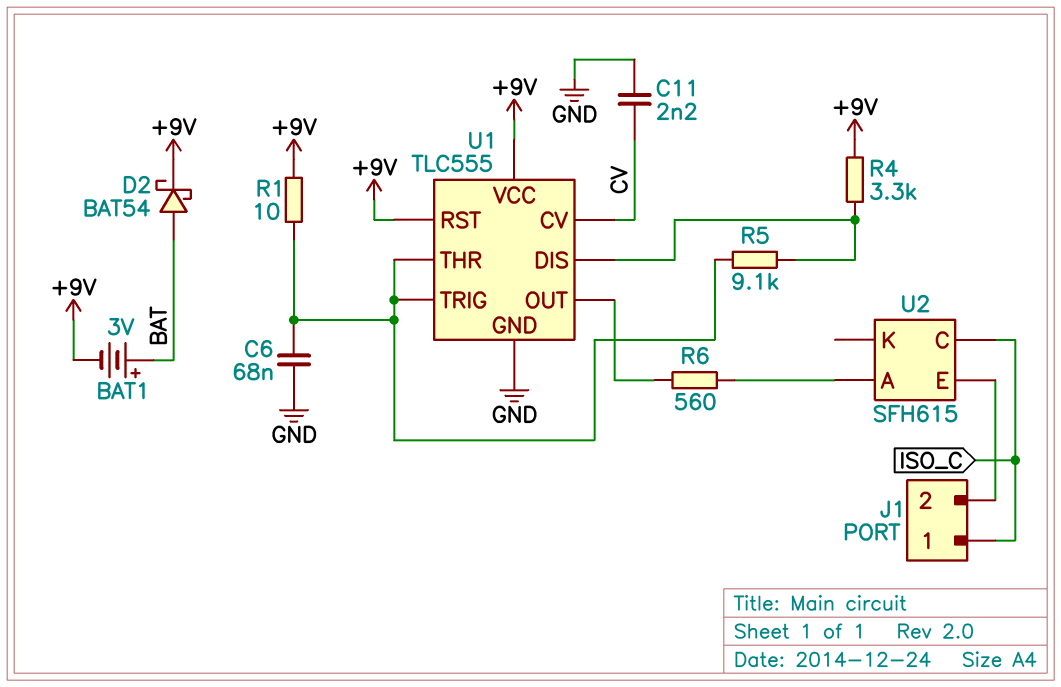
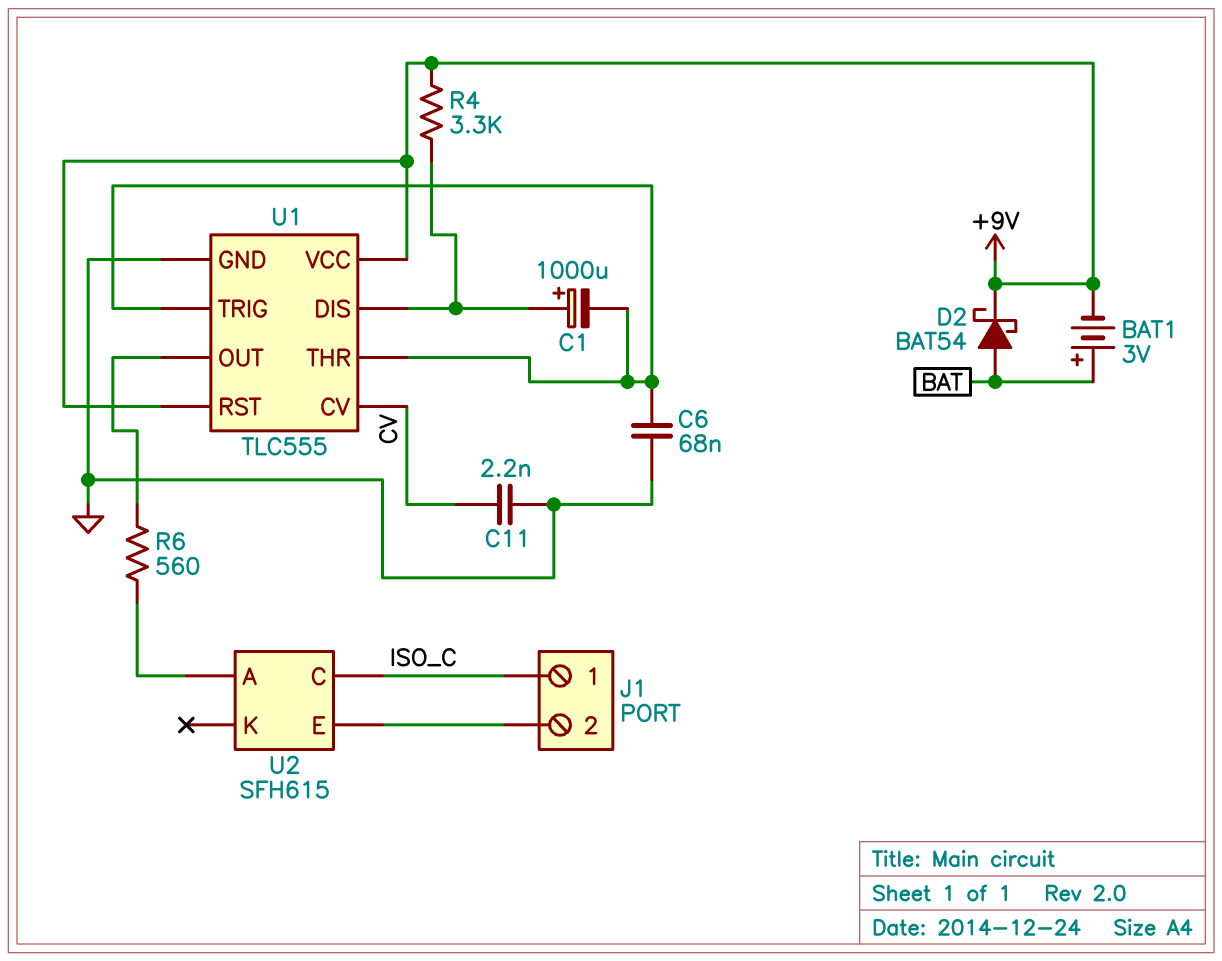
C1: none -> 1000uF (plus U1/DIS, minus U1/THR)
R1: 10 (+9V, U1/THR) -> none
R5: 9.1k (U1/DIS, U1/THR) -> none

